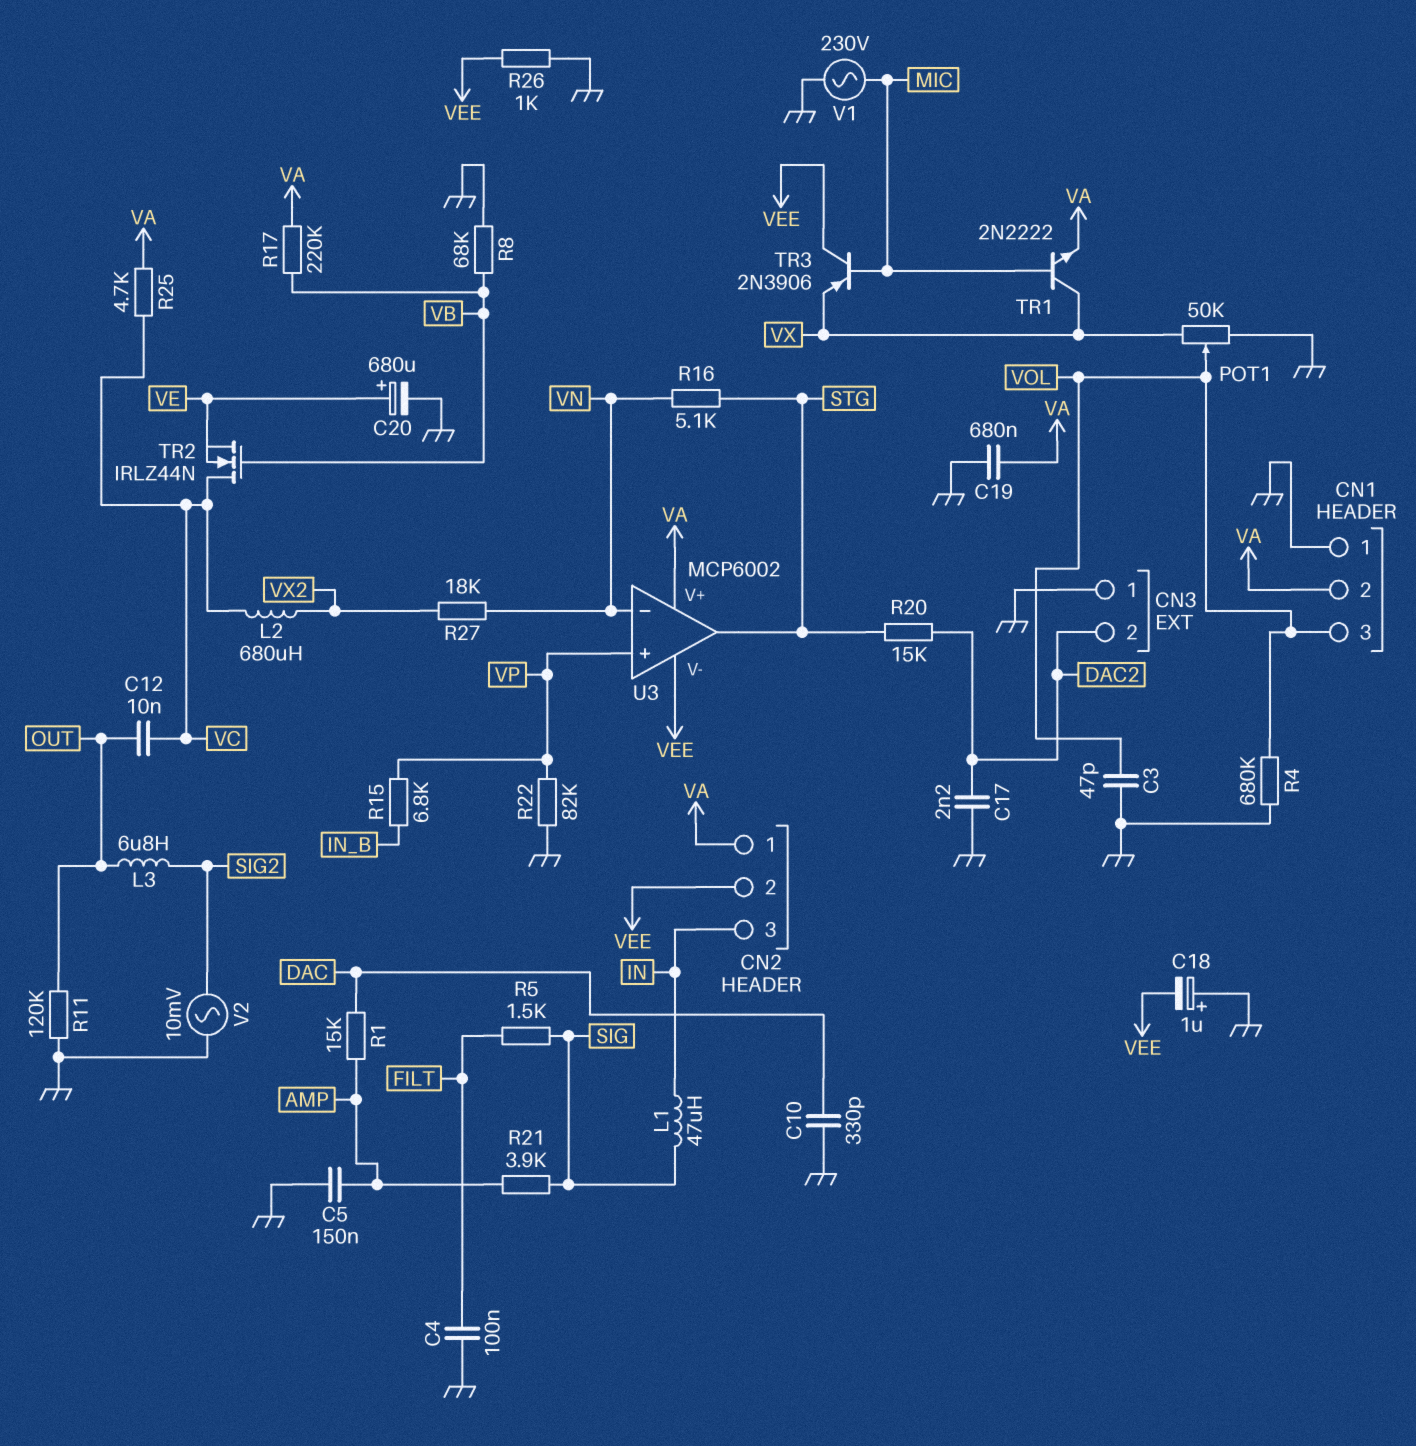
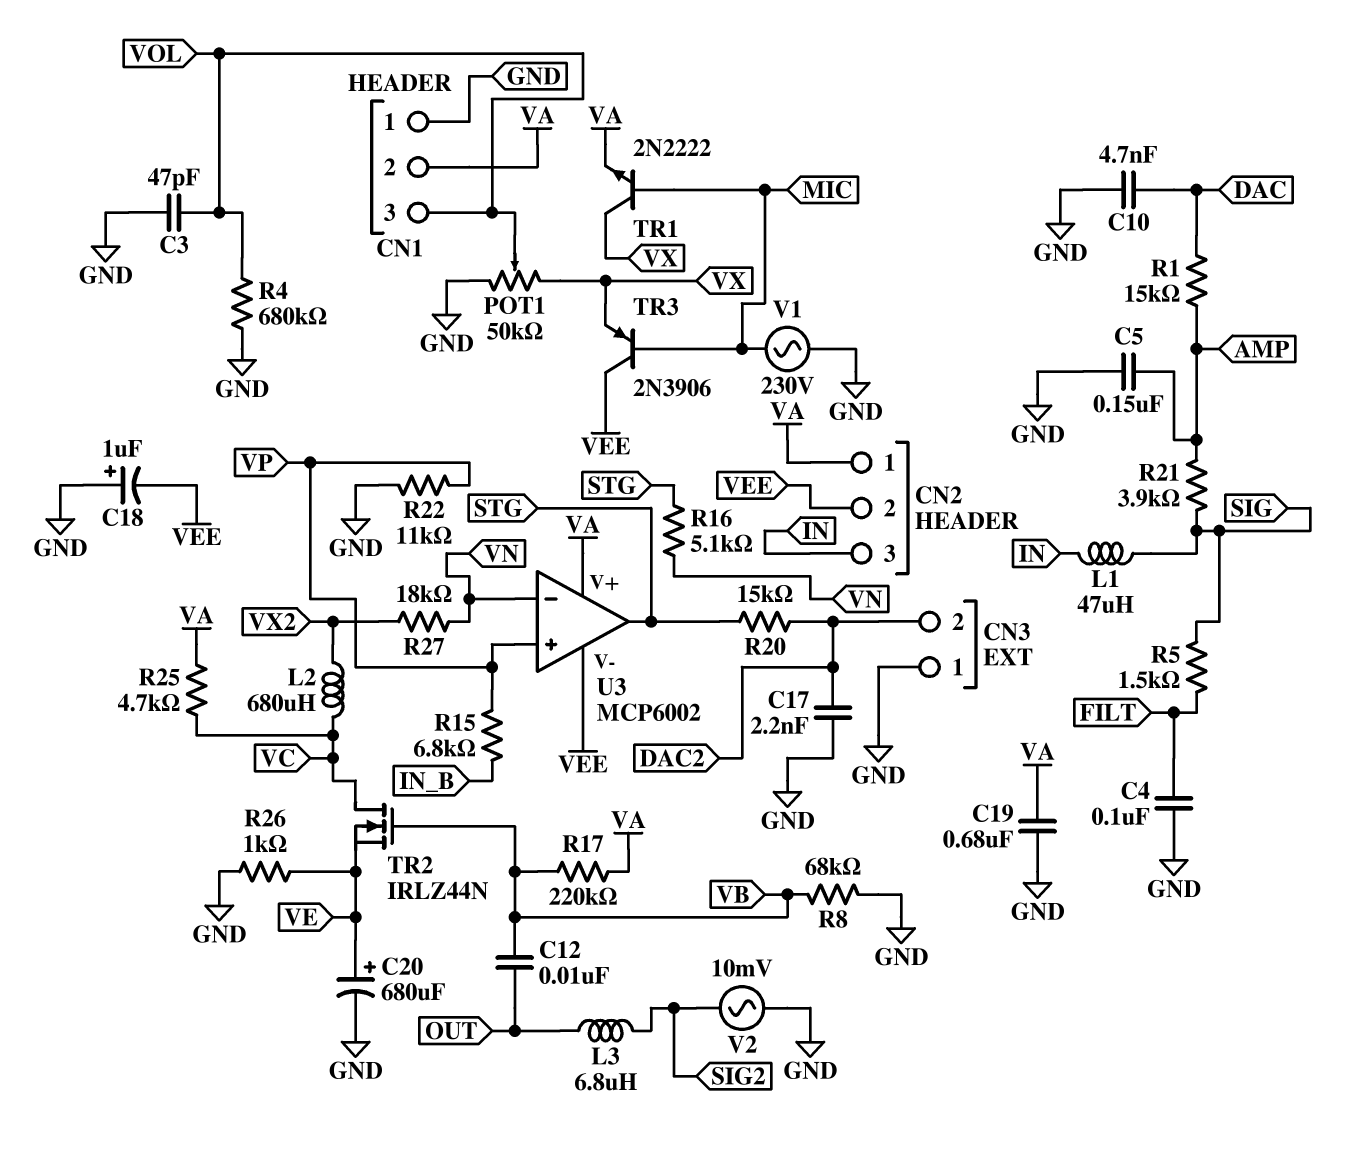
C10: 330pF (DAC, GND) -> 4.7nF (DAC, GND)
C12: 10nF (OUT, VC) -> 10nF (OUT, VB)
R11: 120k (GND, OUT) -> none
R22: 82k (GND, VP) -> 11k (GND, VP)
R26: 1k (GND, VEE) -> 1k (GND, VE)

